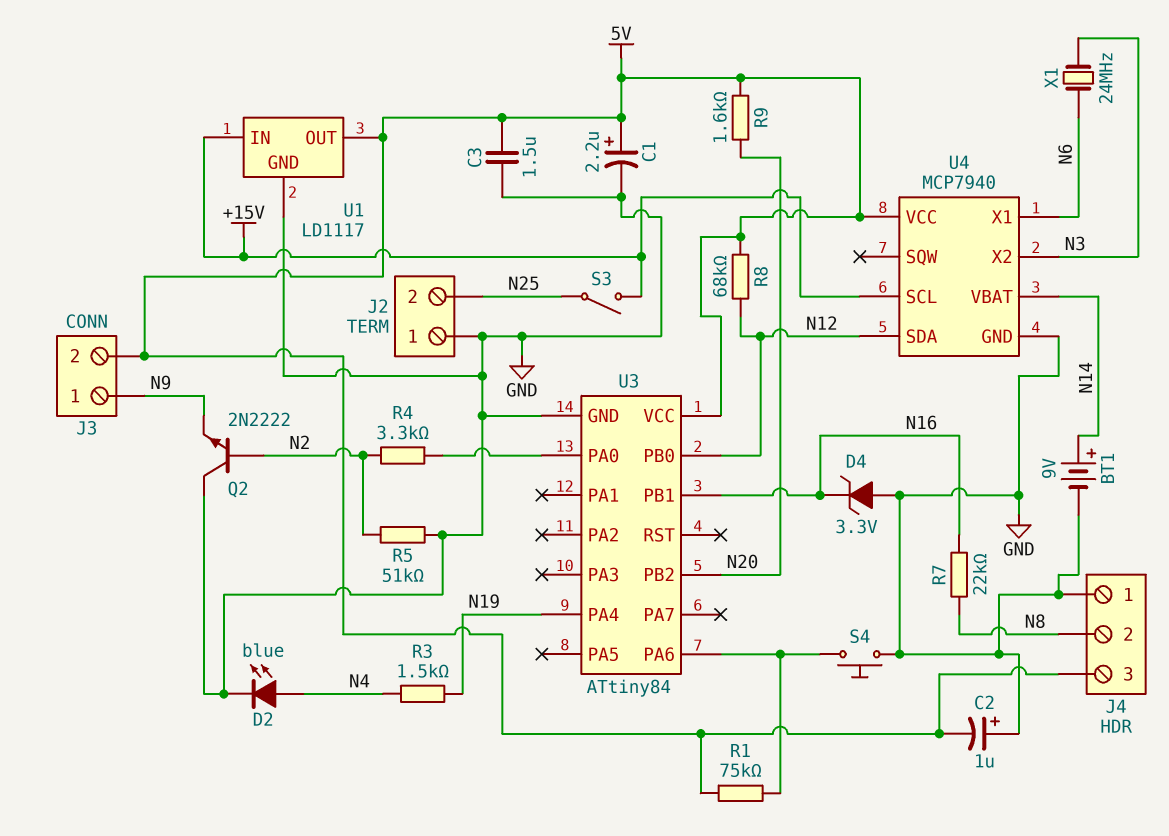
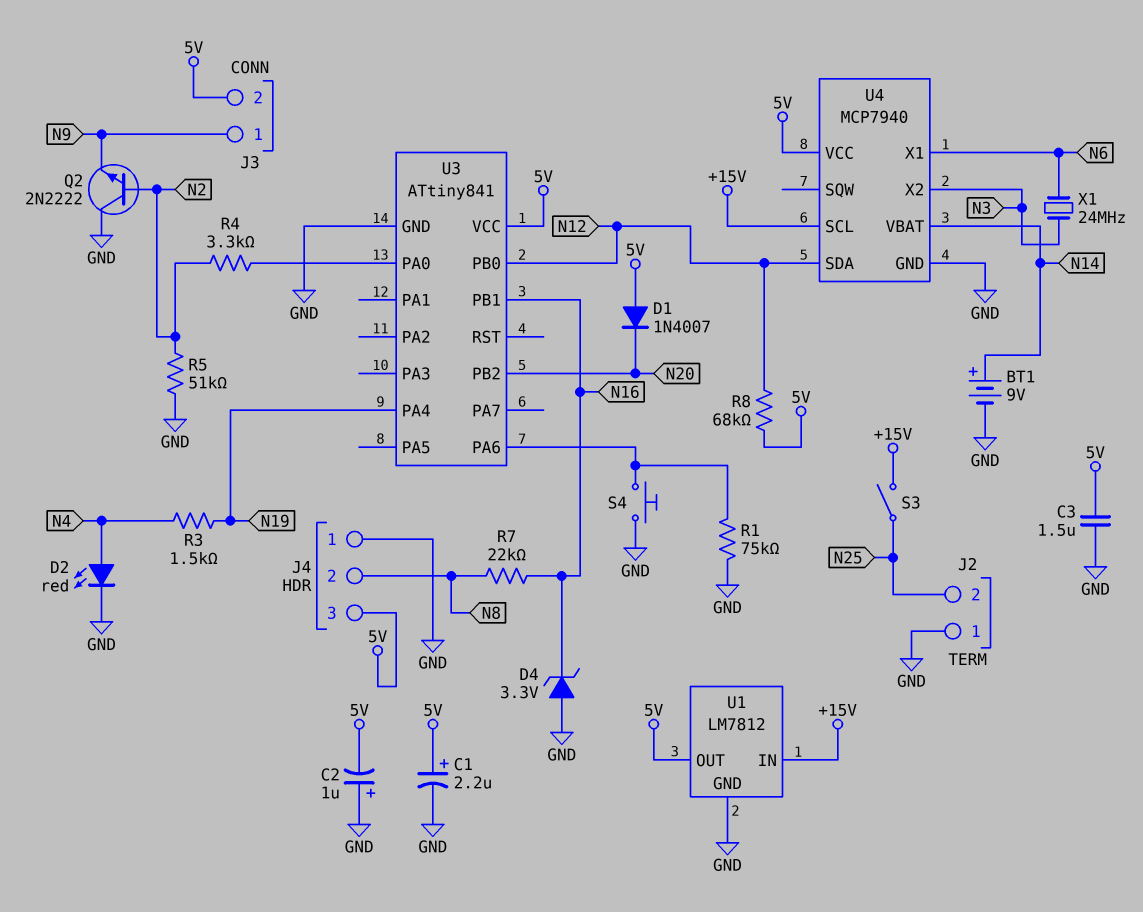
D1: none -> diode 1N4007 (A 5V, K N20)
D2: LED blue (A N4, K GND) -> LED red (A N4, K GND)
R1: 75k (5V, U3/PA6) -> 75k (GND, U3/PA6)
R9: 1.6k (5V, N20) -> none
U1: LD1117 -> LM7812
U3: ATtiny84 -> ATtiny841

